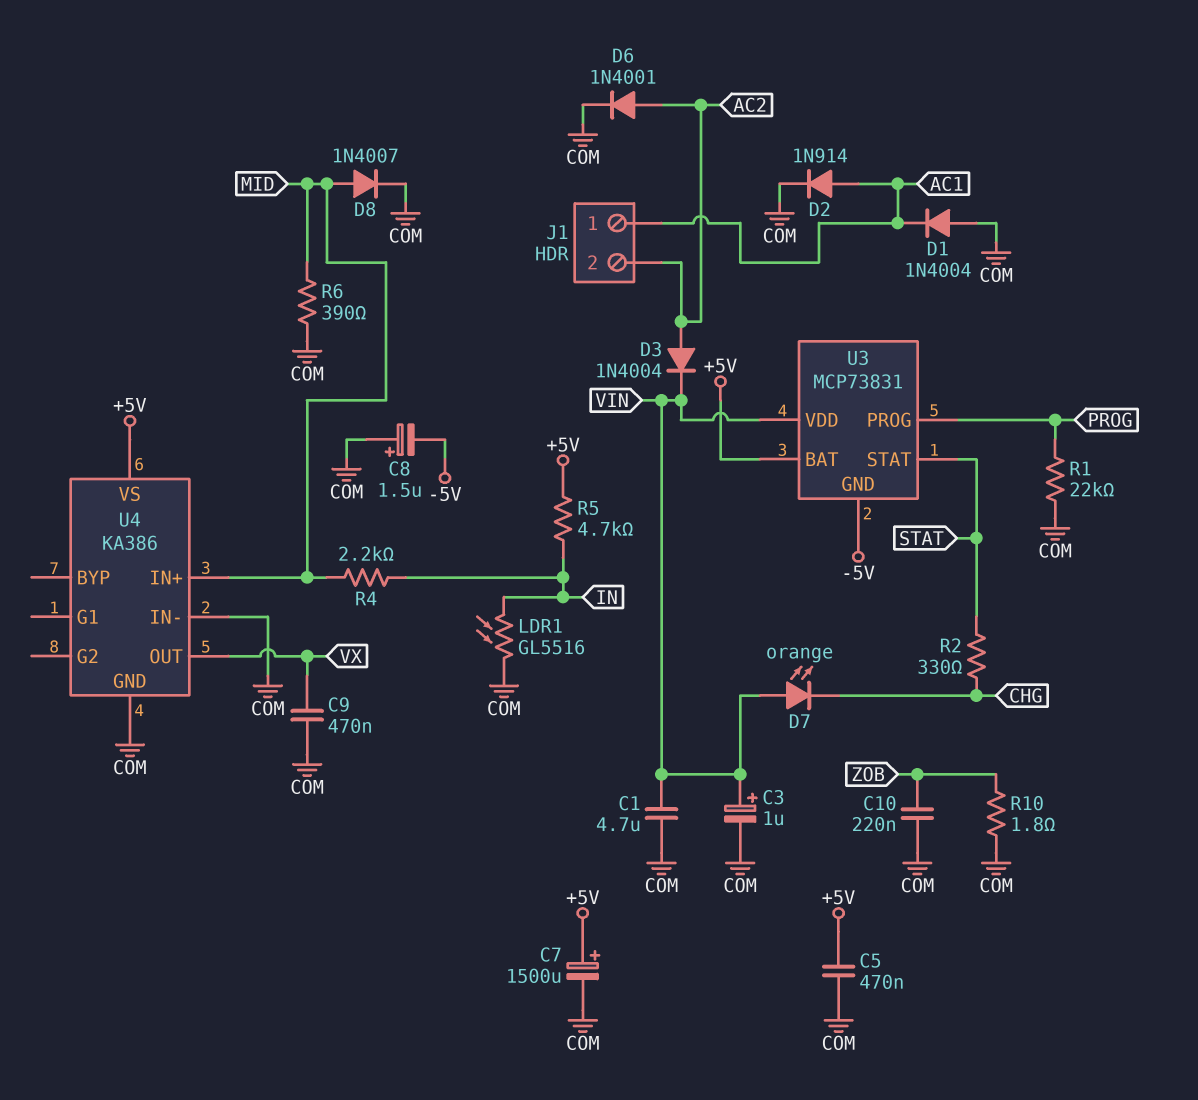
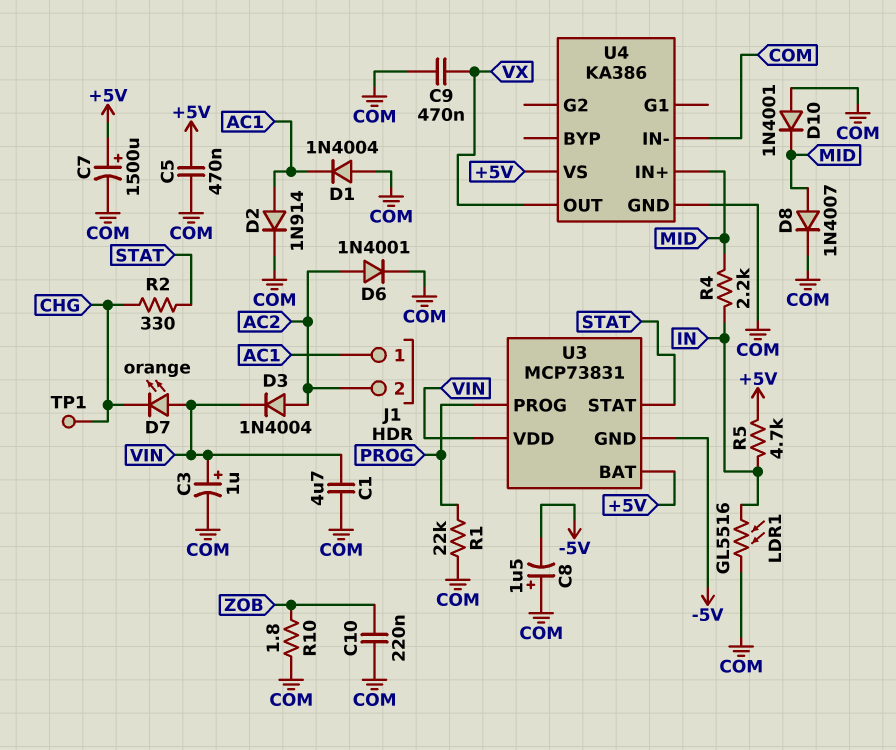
D10: none -> diode 1N4001 (A COM, K MID)
R6: 390 (COM, MID) -> none
TP1: none -> test point (CHG)

